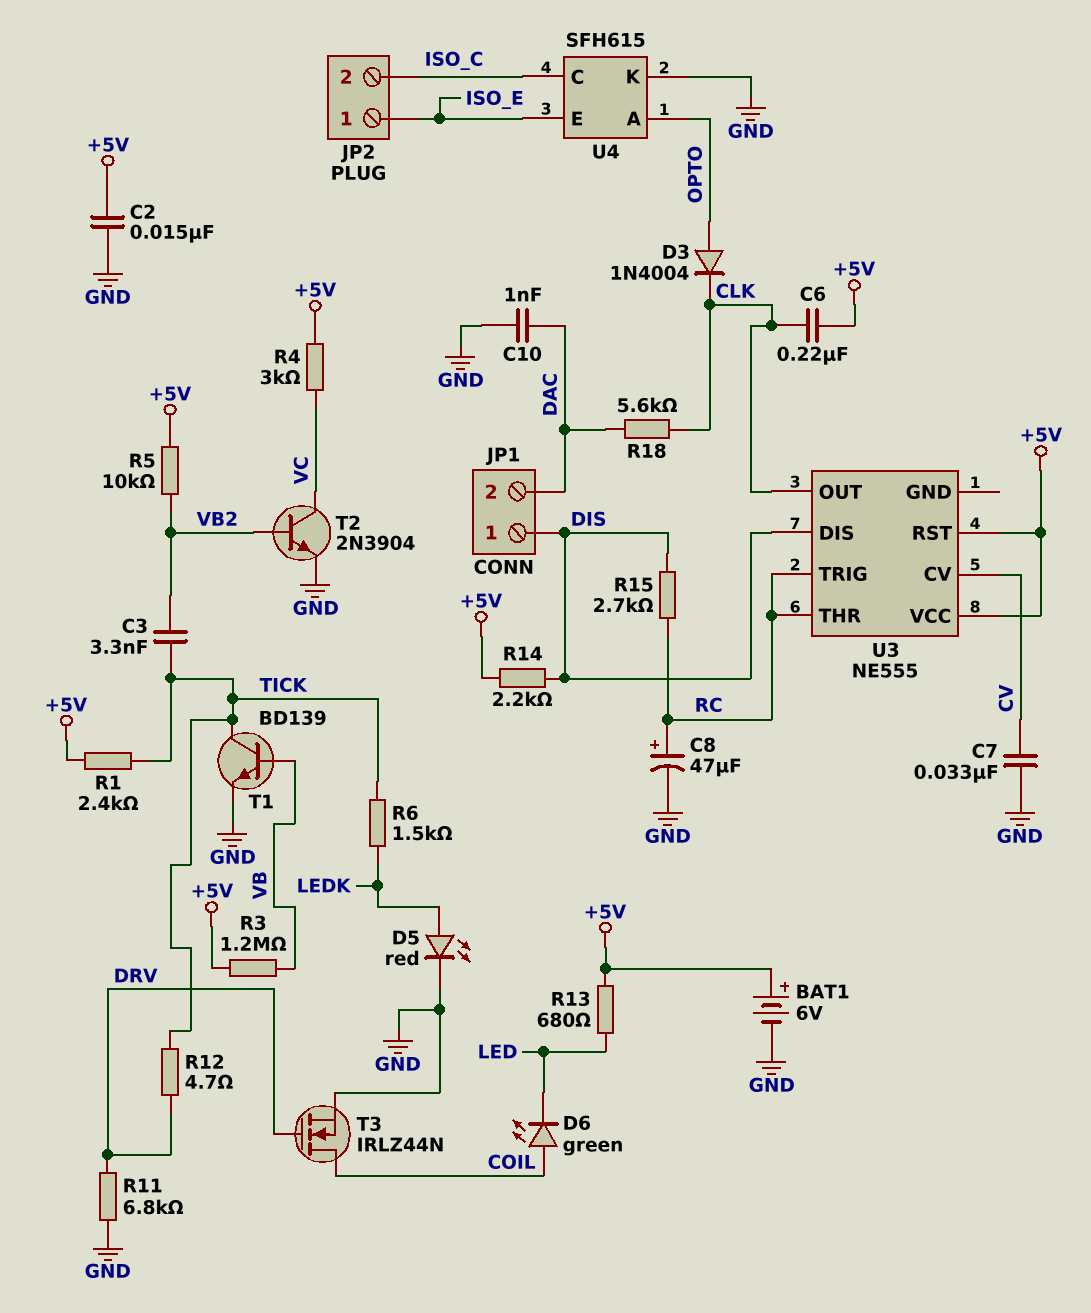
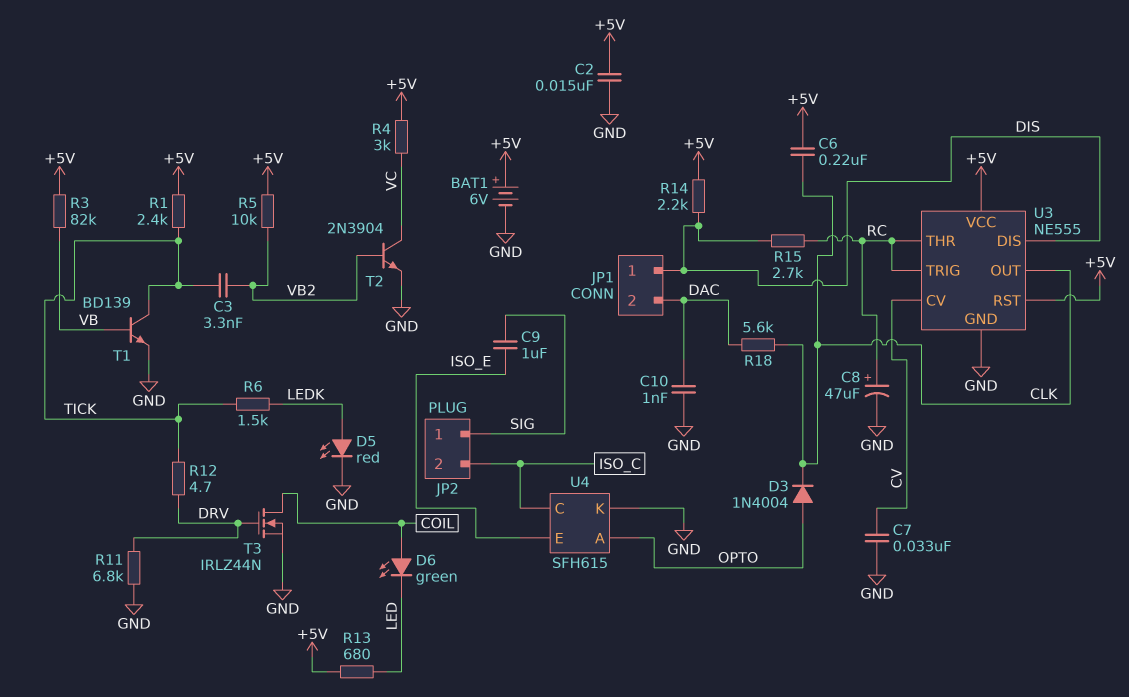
C9: none -> 1uF (ISO_E, SIG)
JP2 pin 1: ISO_E -> SIG
R3: 1.2M (+5V, VB) -> 82k (+5V, VB)
U3 pin GND: none -> GND

